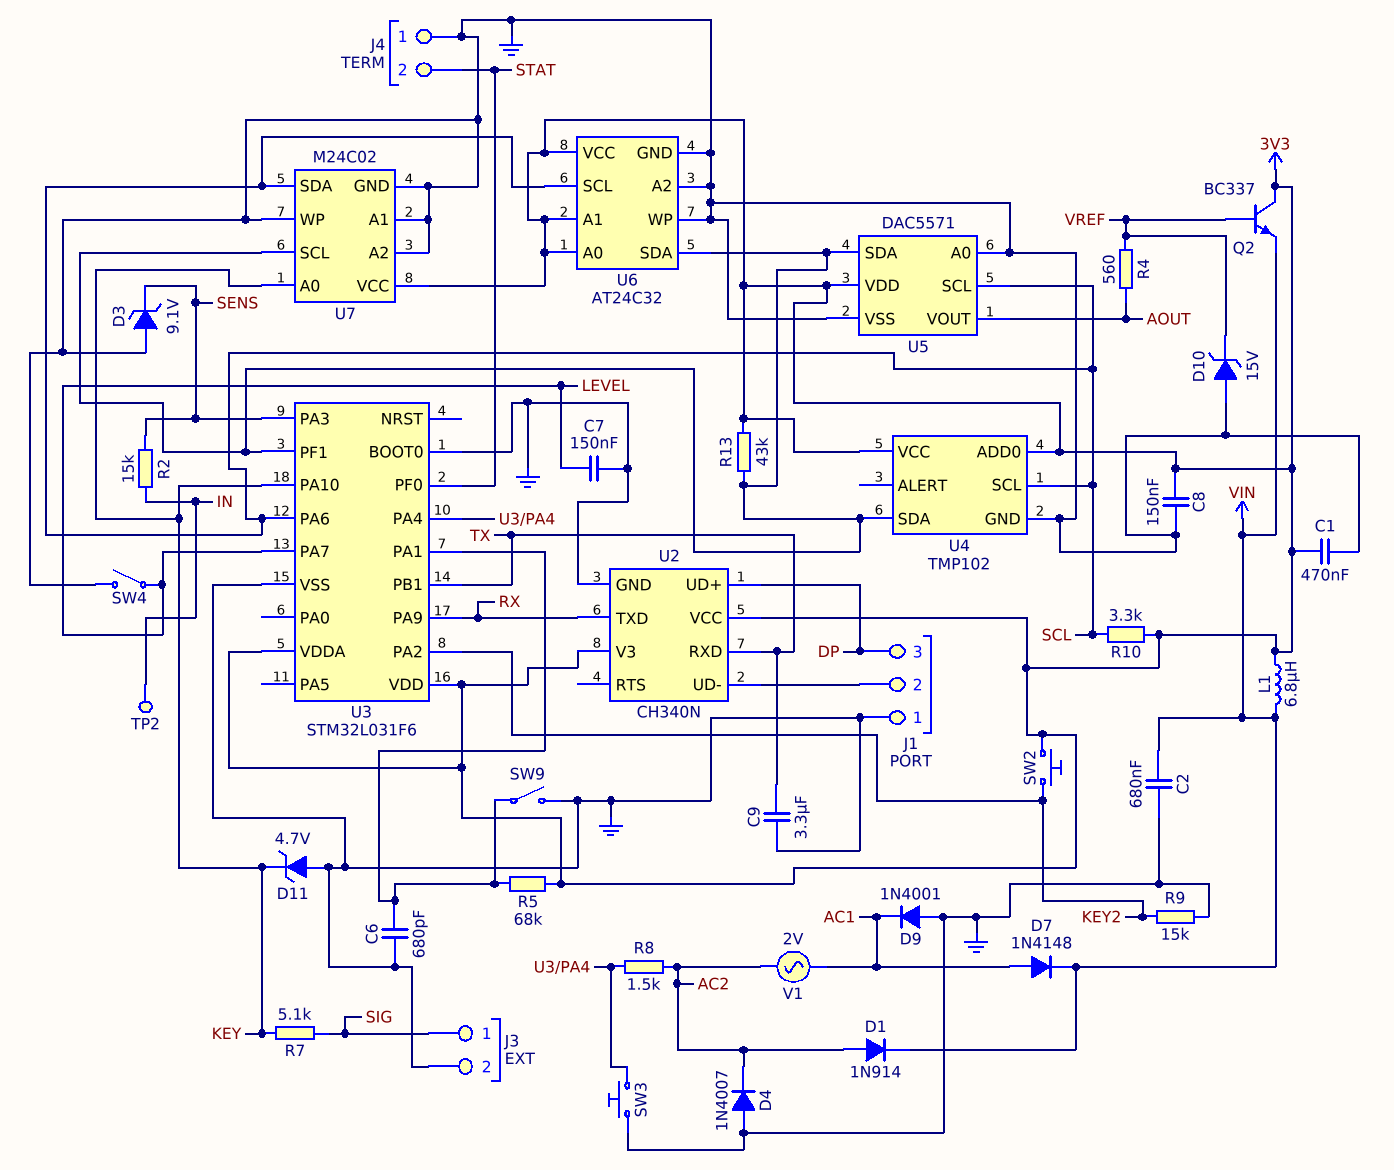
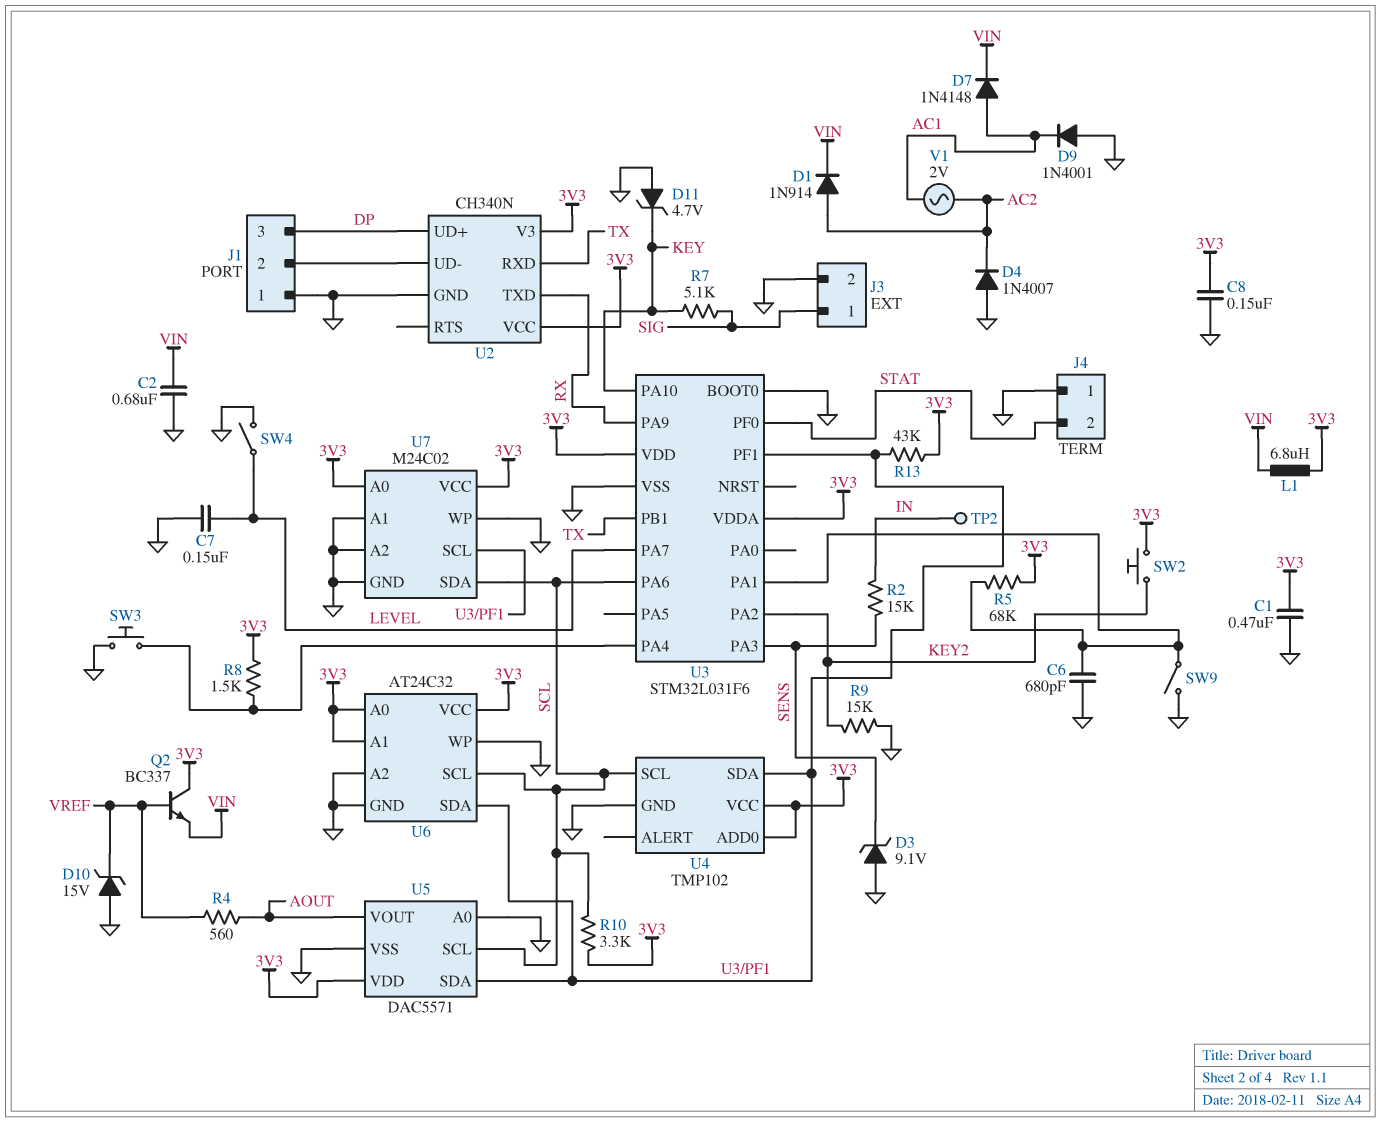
C9: 3.3uF (GND, TX) -> none
R8: 1.5k (AC2, U3/PA4) -> 1.5k (3V3, U3/PA4)
U7 pin A0: KEY -> 3V3

